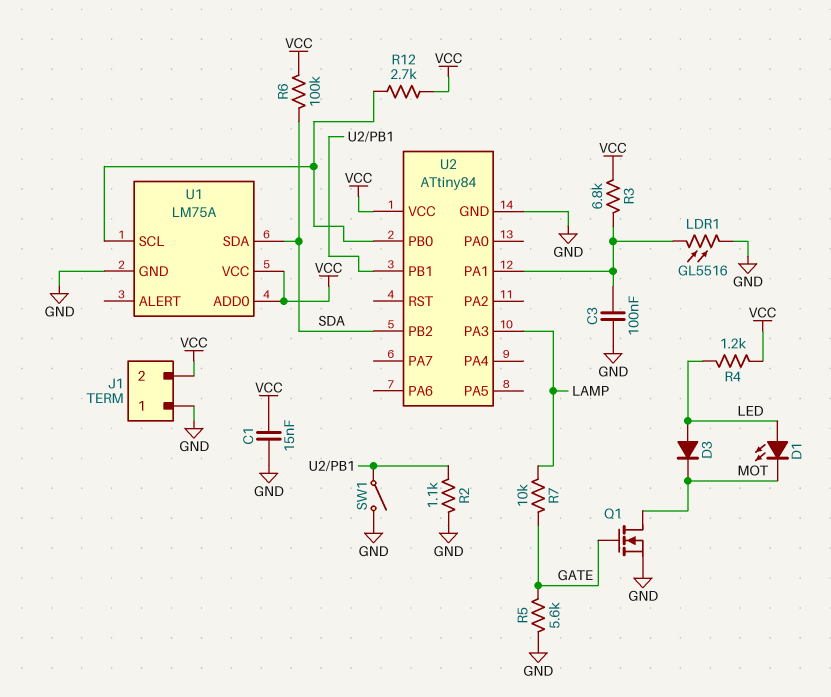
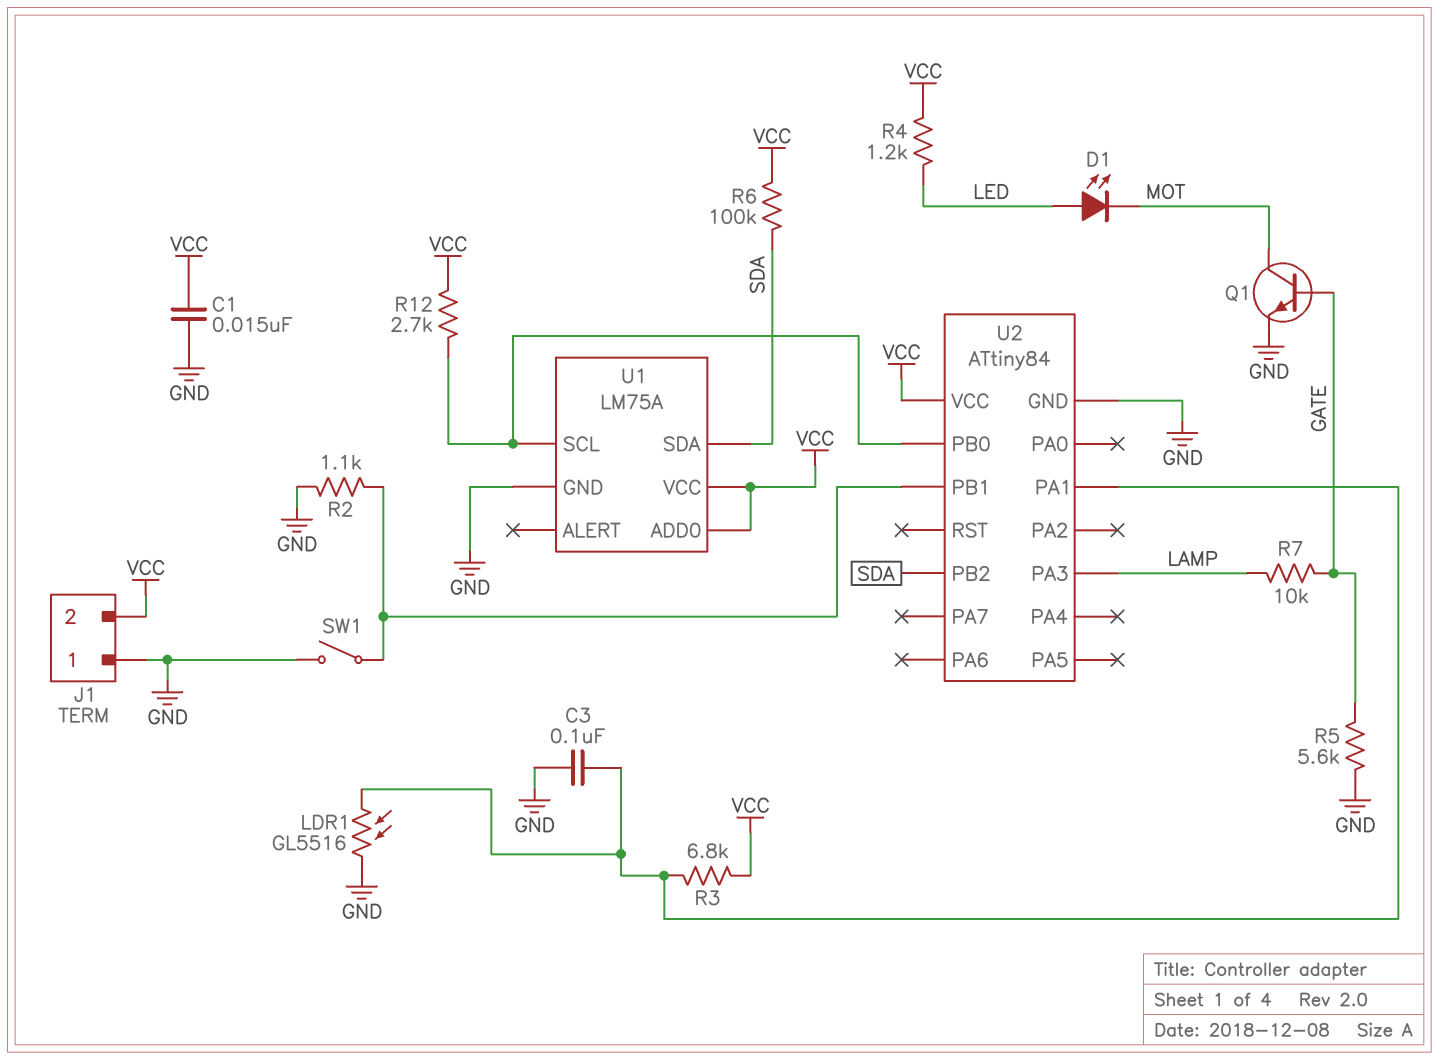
D3: diode (A LED, K MOT) -> none
Q1: NMOS (G GATE, D MOT, S GND) -> NPN (B GATE, C MOT, E GND)

